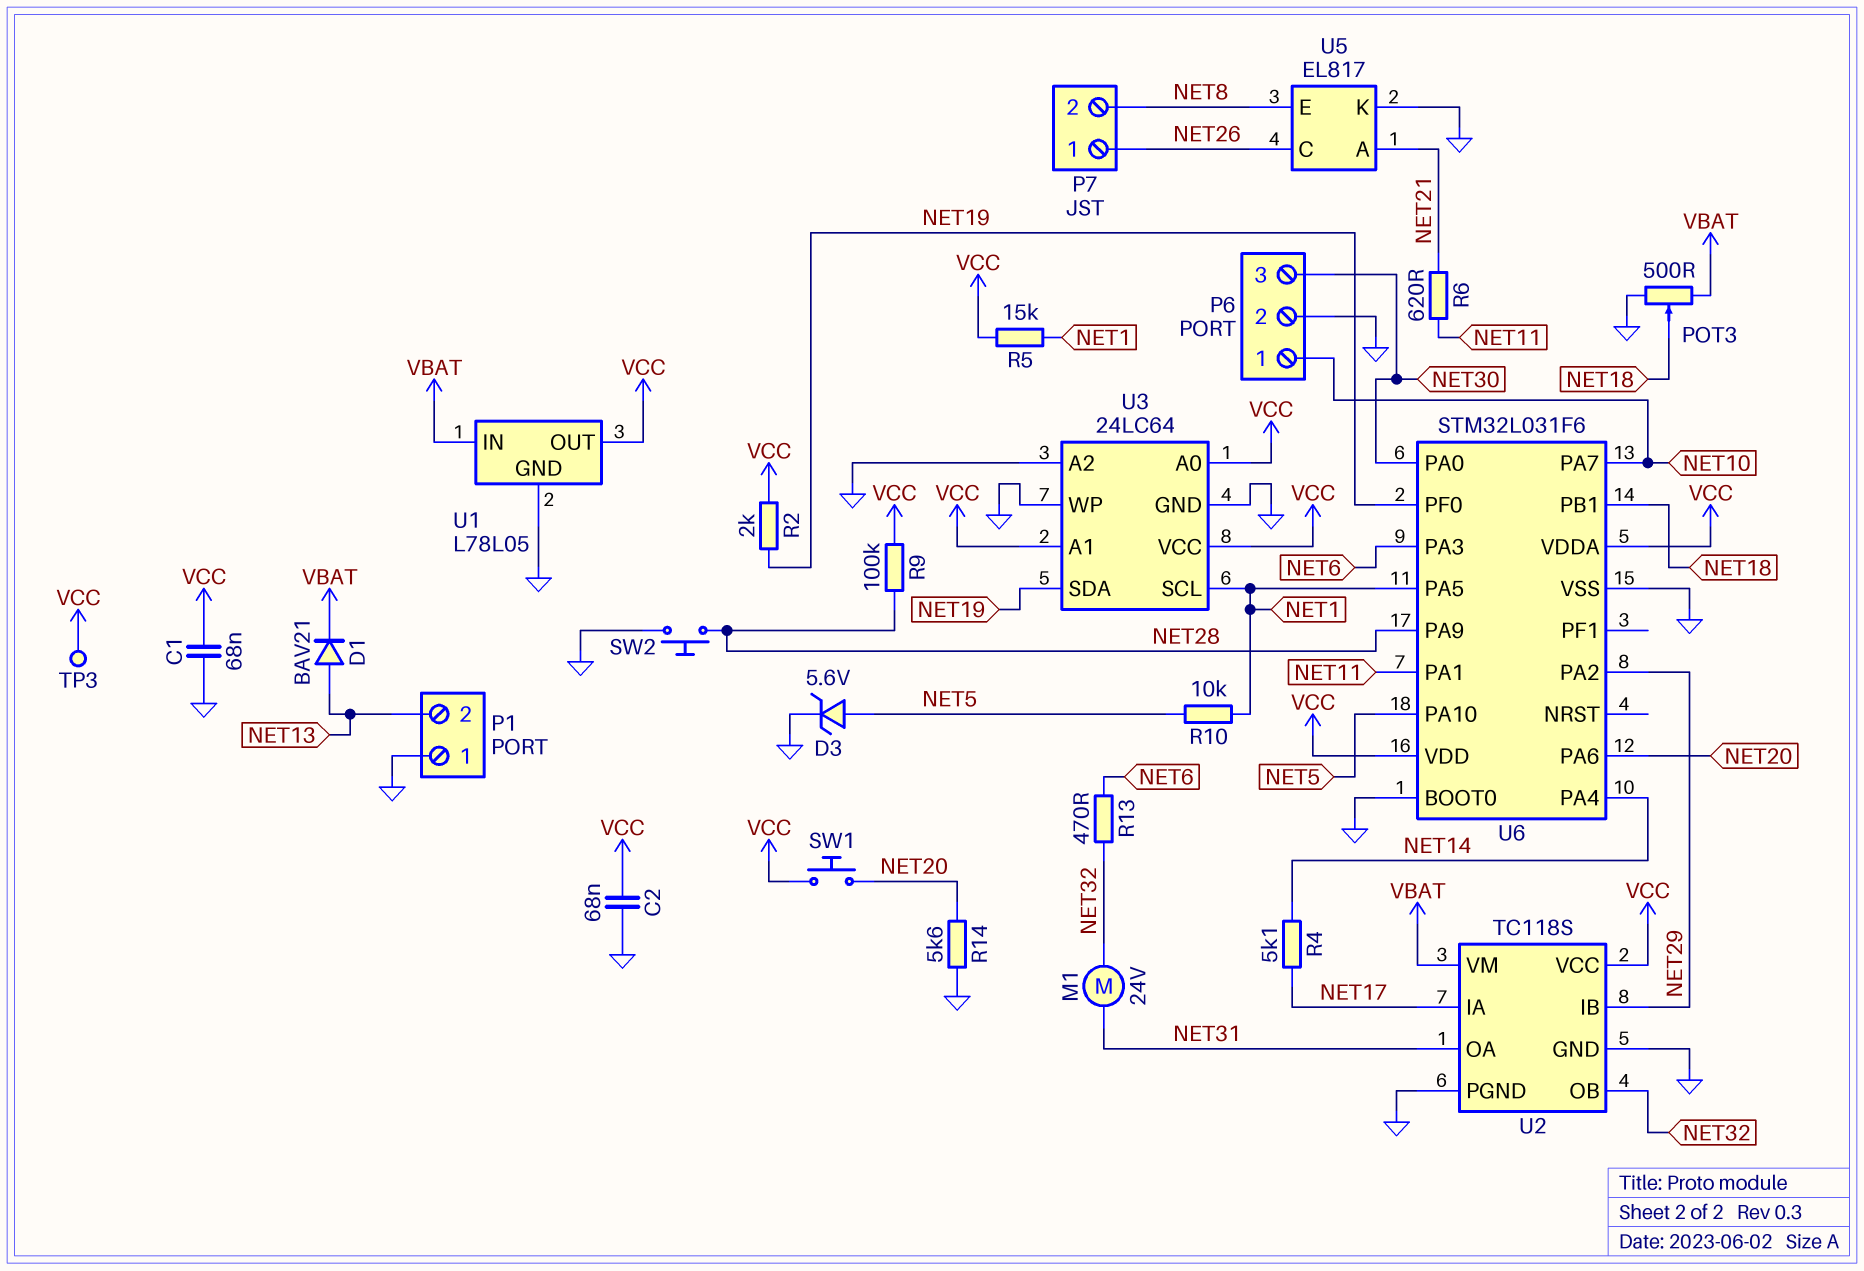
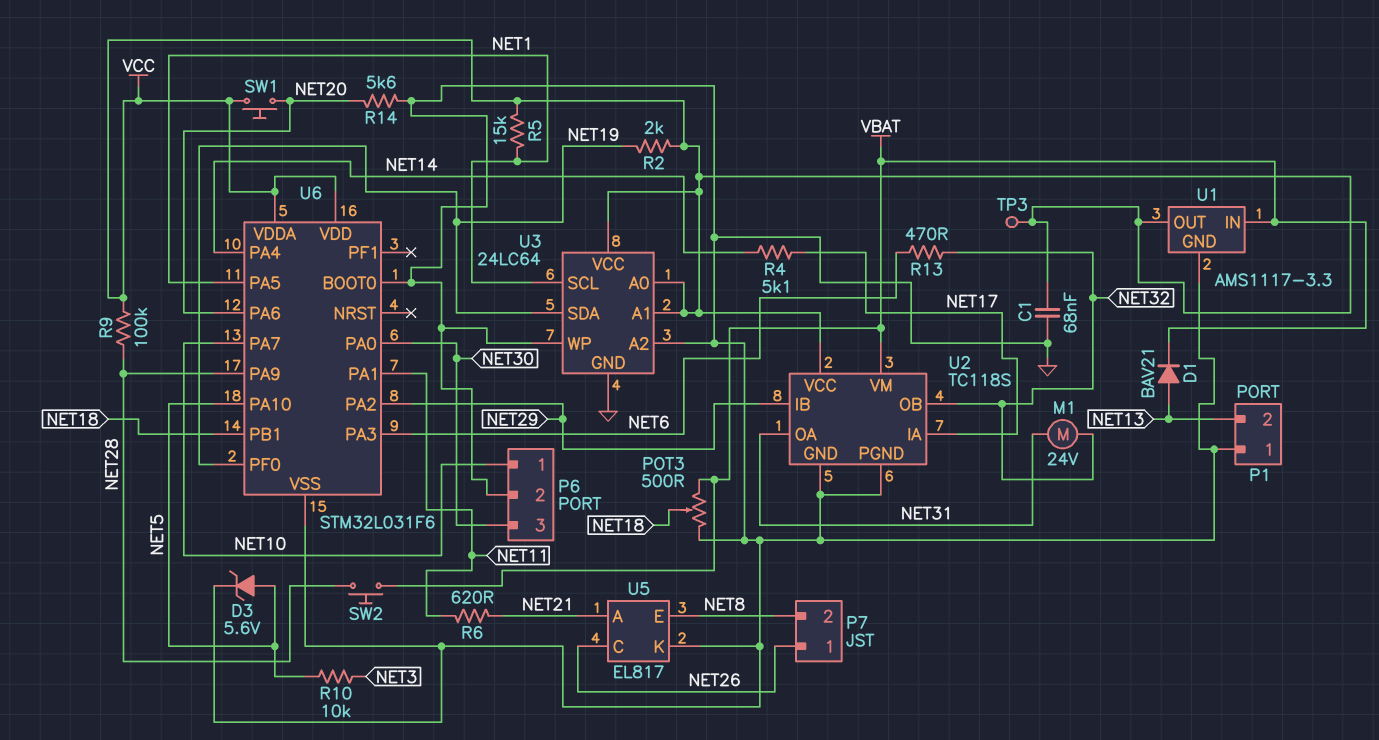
C2: 68nF (GND, VCC) -> none
R10: 10k (NET1, NET5) -> 10k (NET3, NET5)
SW2: button (GND, NET28) -> button (NET28, VBAT)
U1: L78L05 -> AMS1117-3.3

